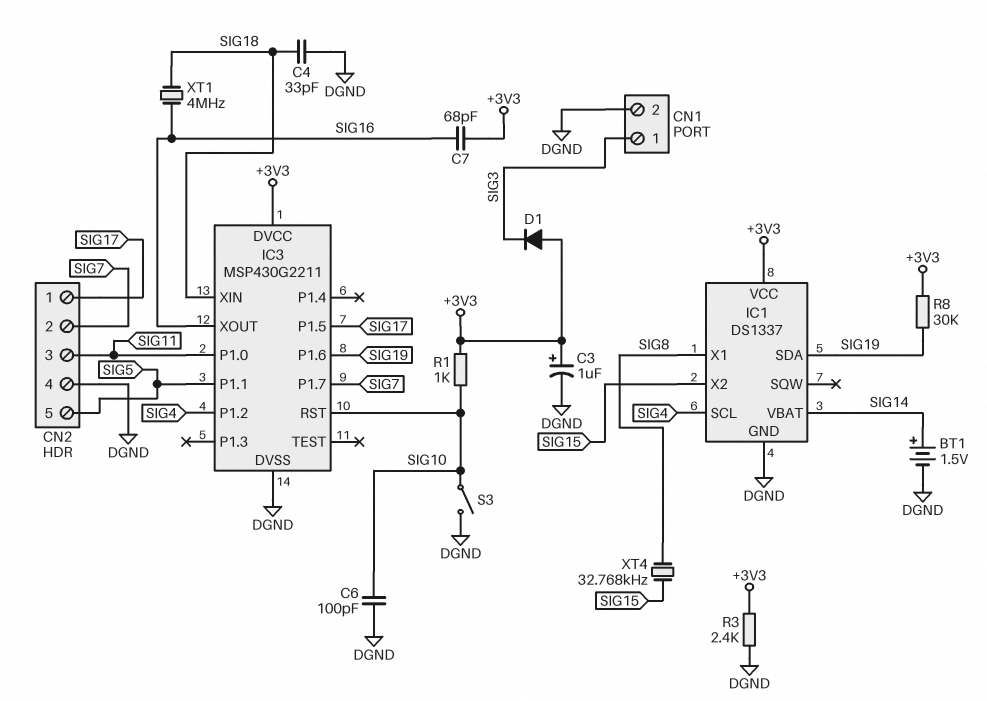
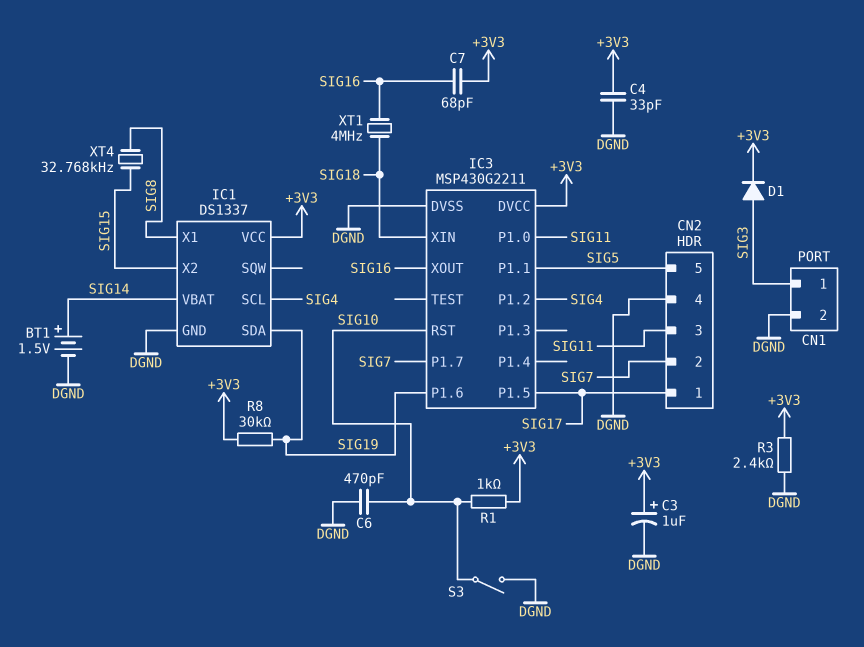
C4: 33pF (DGND, SIG18) -> 33pF (+3V3, DGND)
C6: 100pF (DGND, SIG10) -> 470pF (DGND, SIG10)
D1: diode (A +3V3, K SIG3) -> diode (A SIG3, K +3V3)

